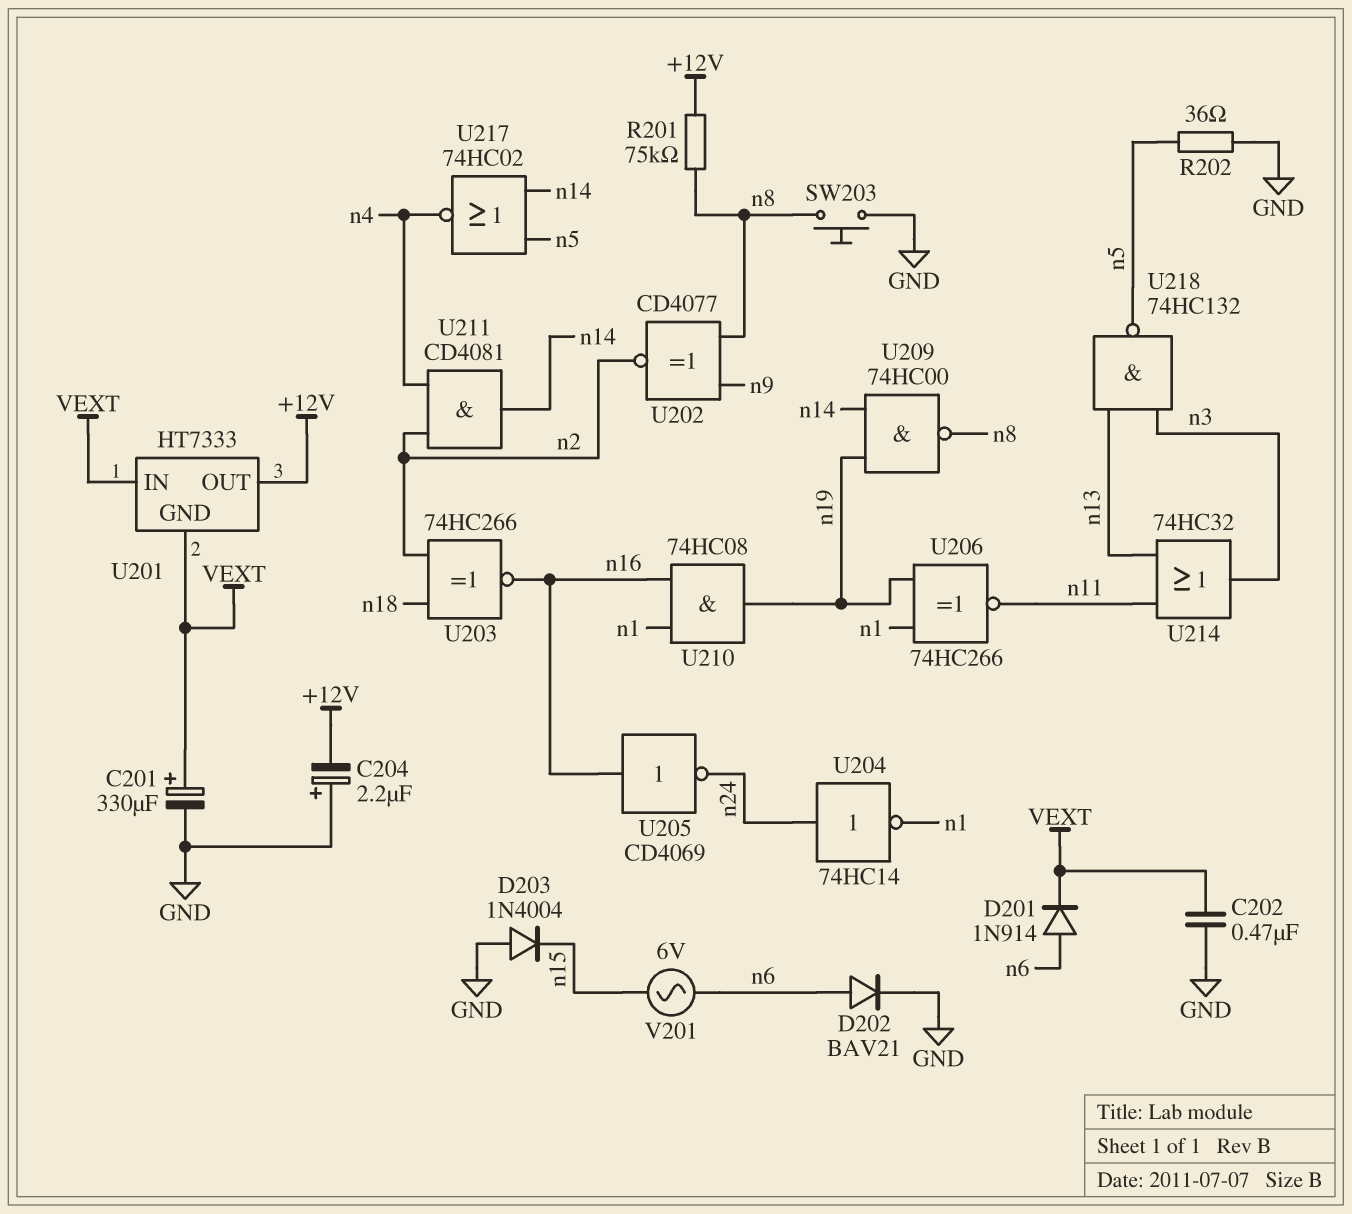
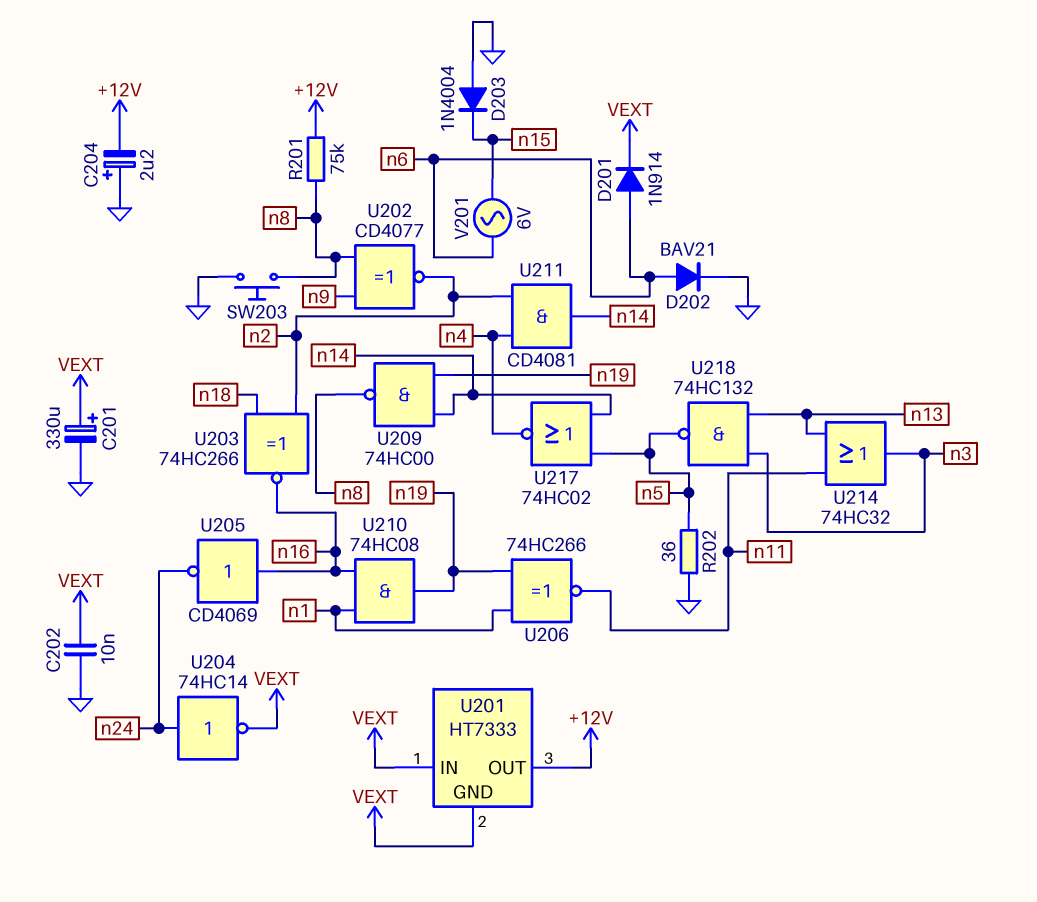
C202: 470nF (GND, VEXT) -> 10nF (GND, VEXT)
U204: NOT 74HC14 (in n24, out n1) -> NOT 74HC14 (in n24, out VEXT)

